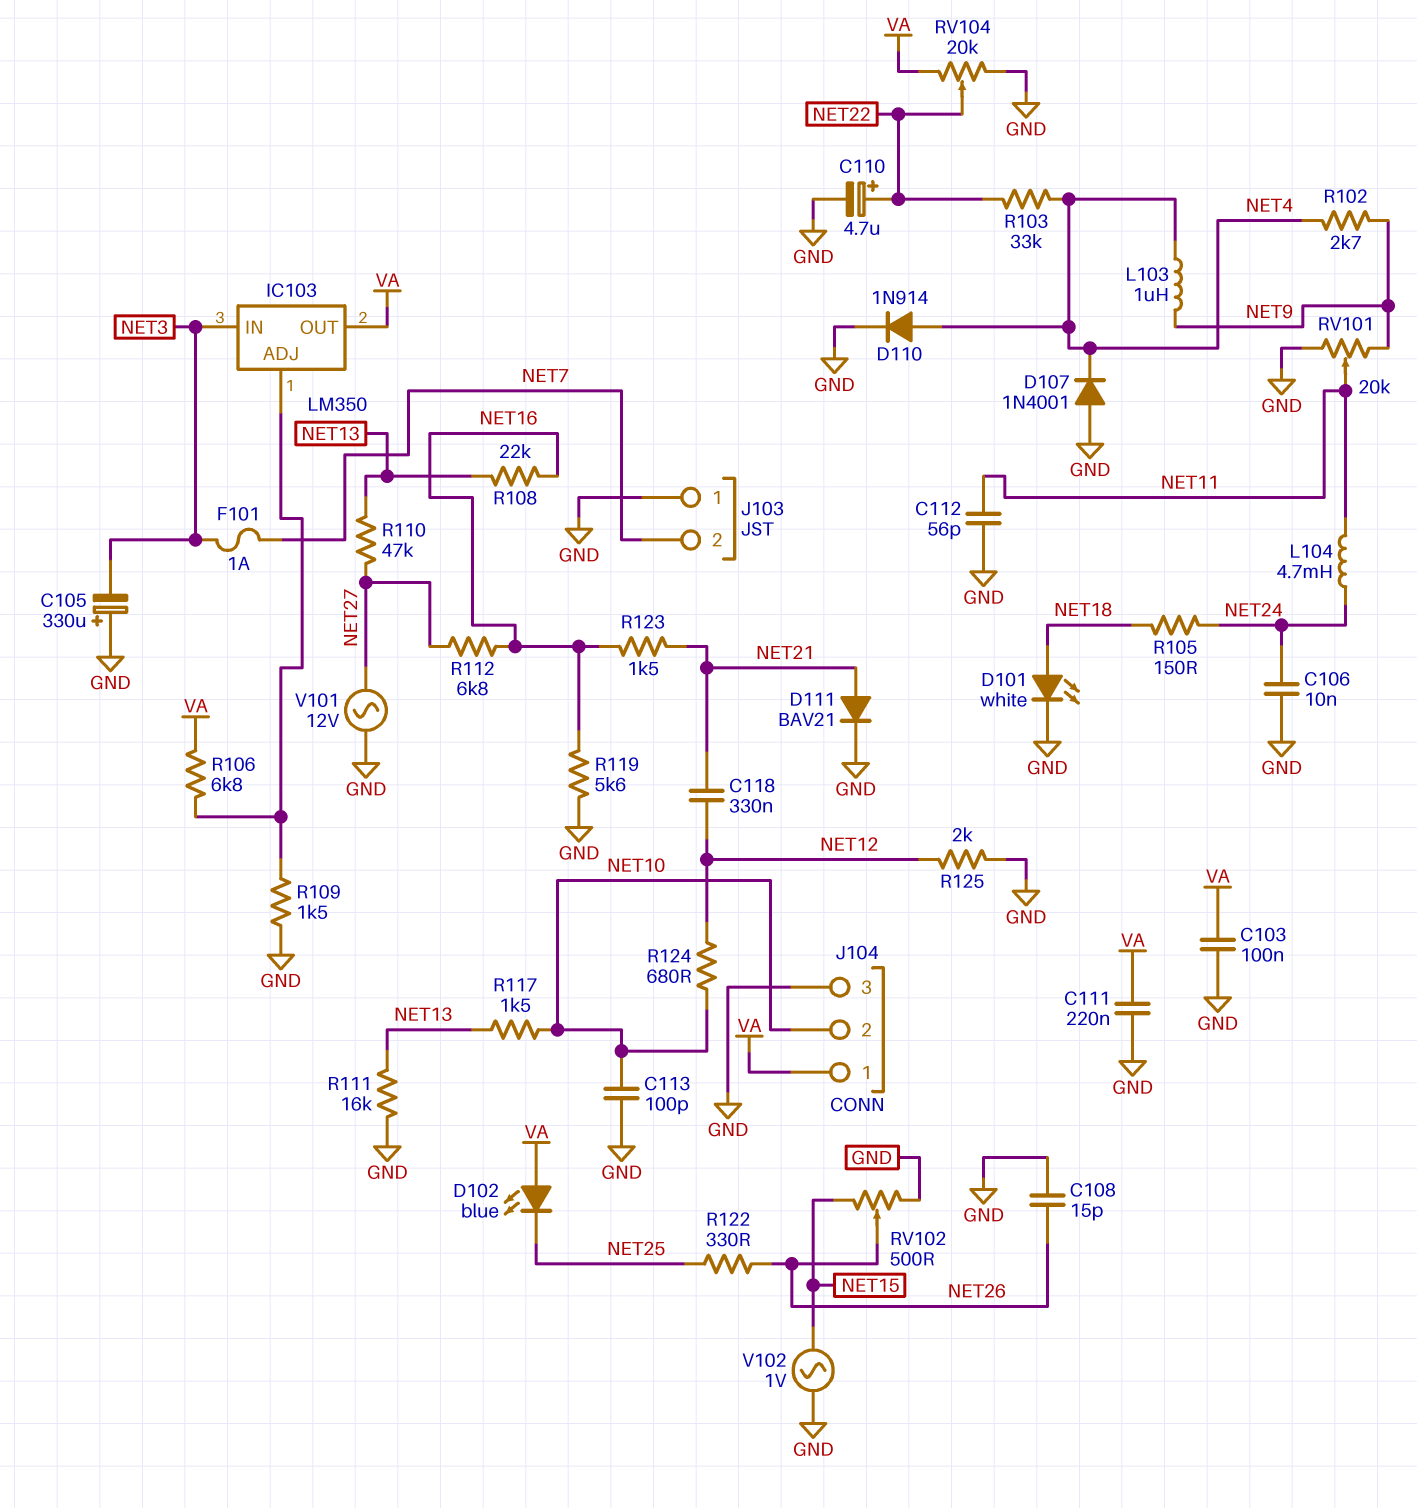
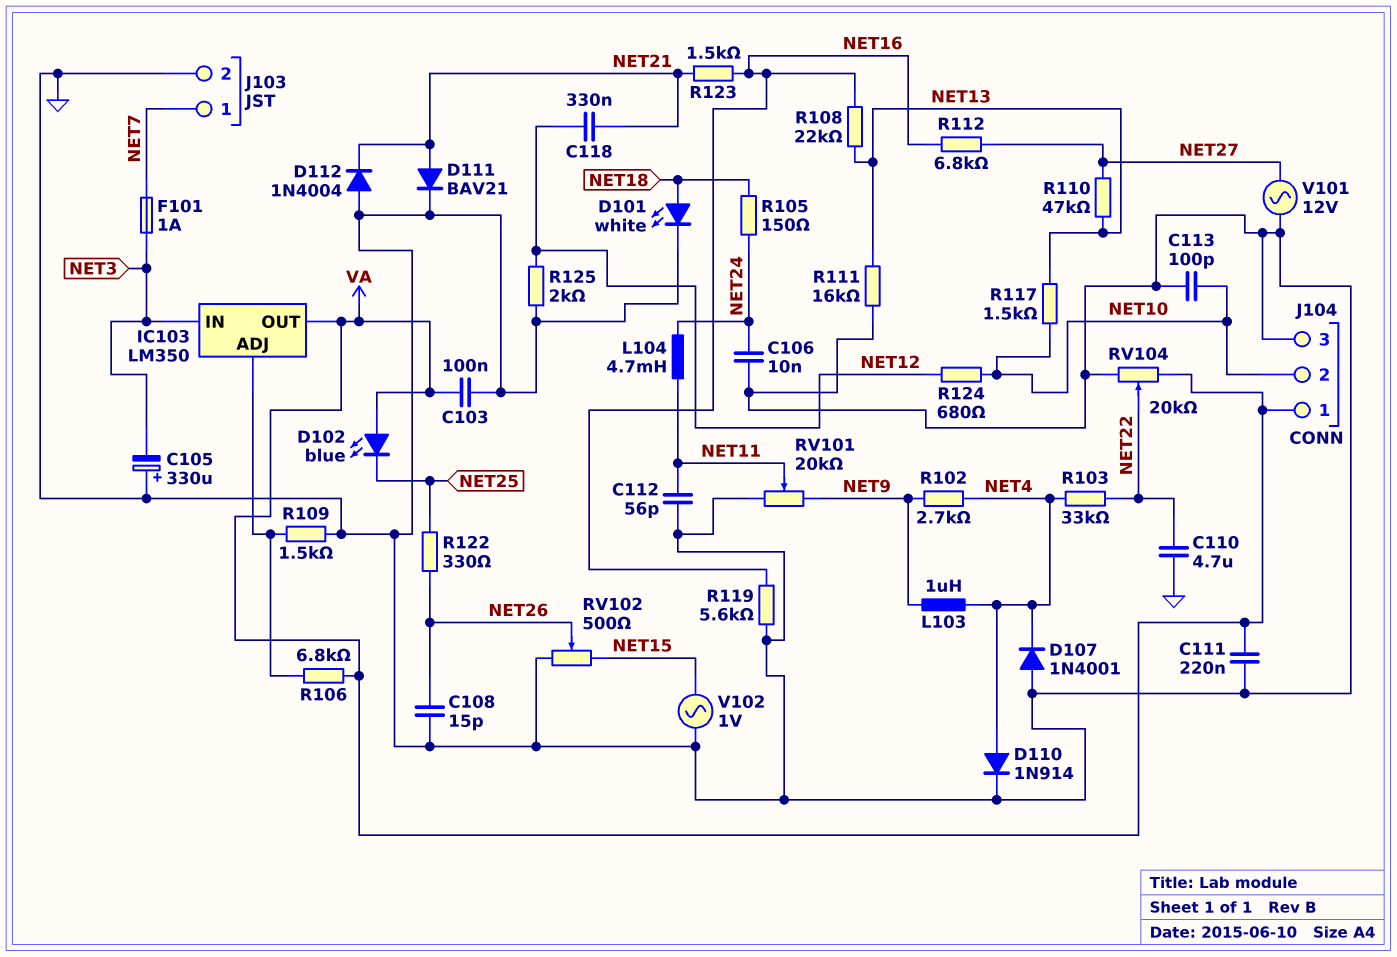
C110: 4.7uF (plus NET22, minus GND) -> 4.7uF (GND, NET22)
D112: none -> diode 1N4004 (A GND, K NET21)
J103 pin 1: GND -> NET7
J103 pin 2: NET7 -> GND

